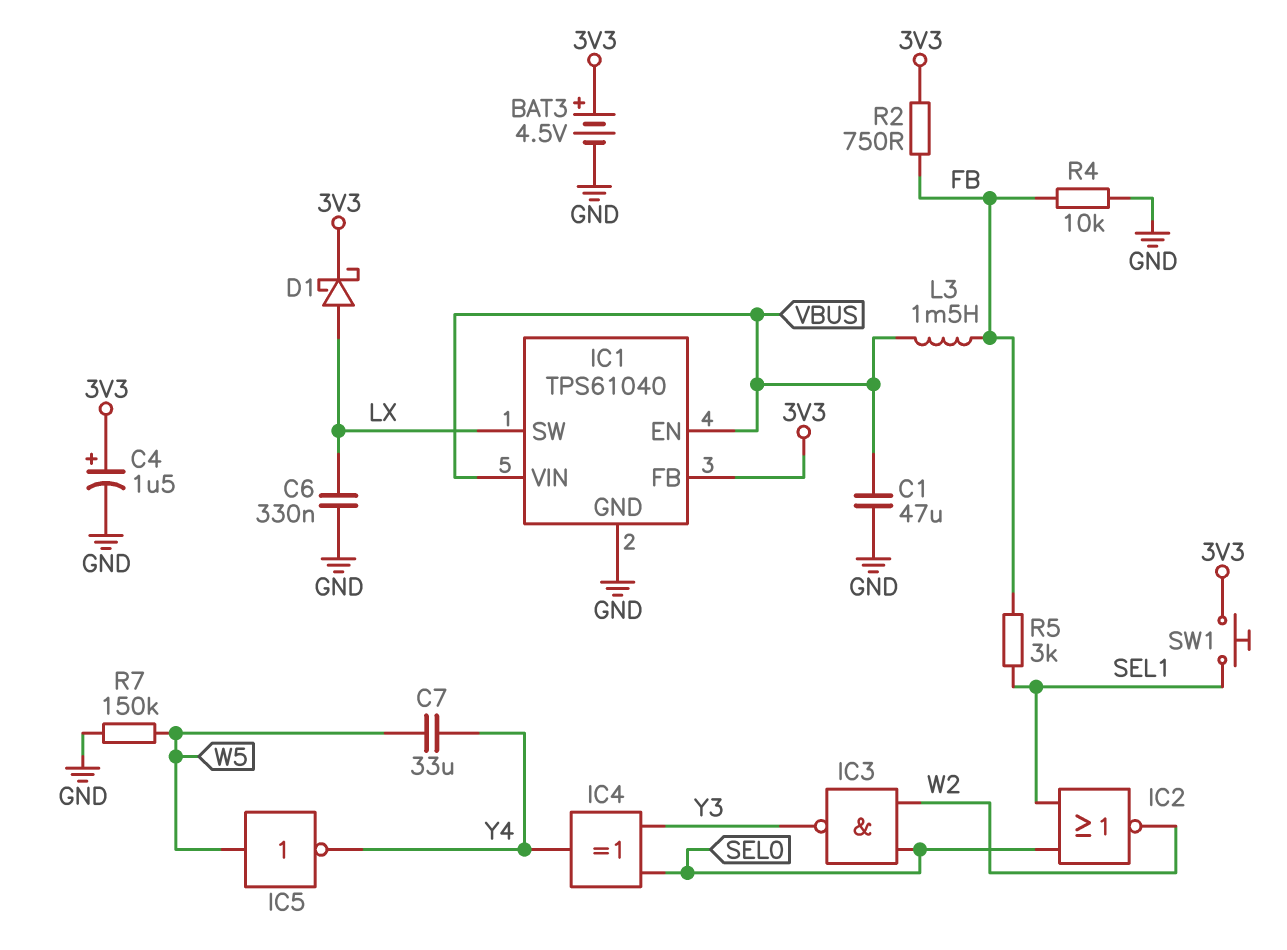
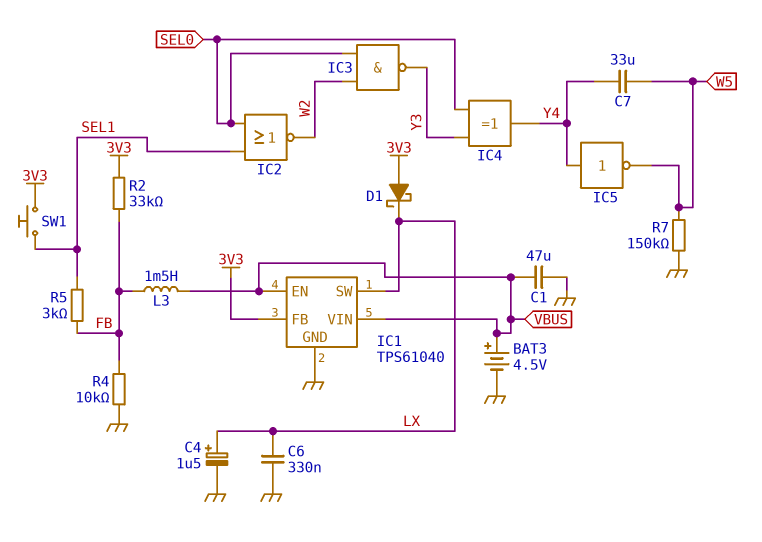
BAT3: 4.5V (plus 3V3, minus GND) -> 4.5V (plus VBUS, minus GND)
C4: 1.5uF (plus 3V3, minus GND) -> 1.5uF (plus LX, minus GND)
D1: schottky (A LX, K 3V3) -> schottky (A 3V3, K LX)
IC5: NOT (in W5, out Y4) -> NOT (in Y4, out W5)
R2: 750 (3V3, FB) -> 33k (3V3, FB)

